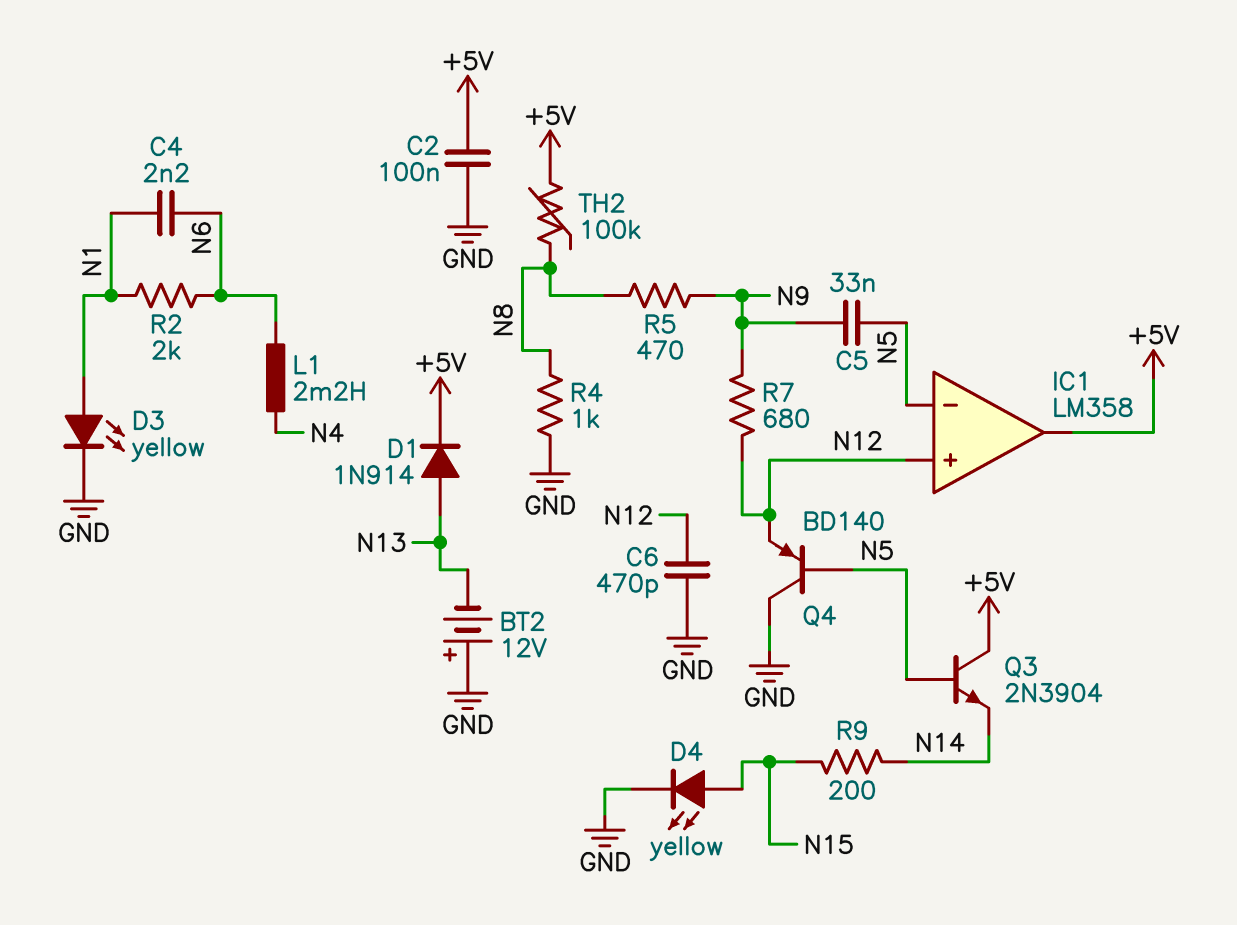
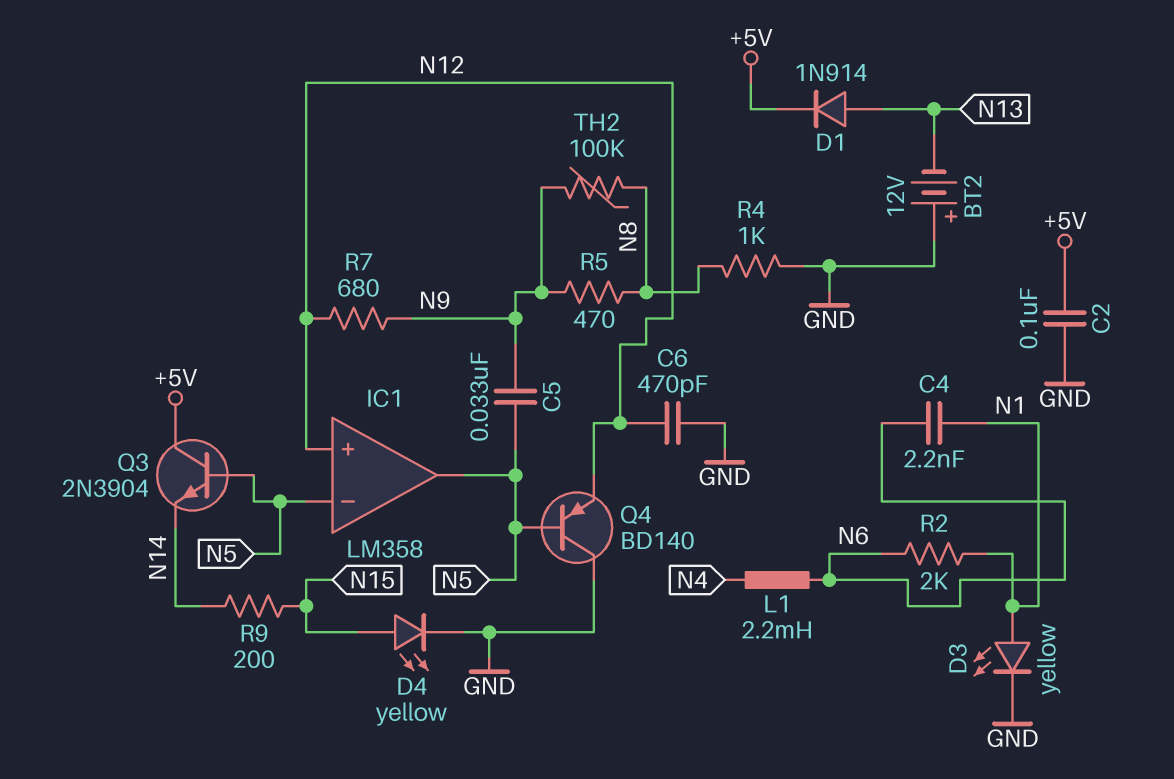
IC1 pin out: +5V -> N5
TH2: 100k (+5V, N8) -> 100k (N8, N9)

